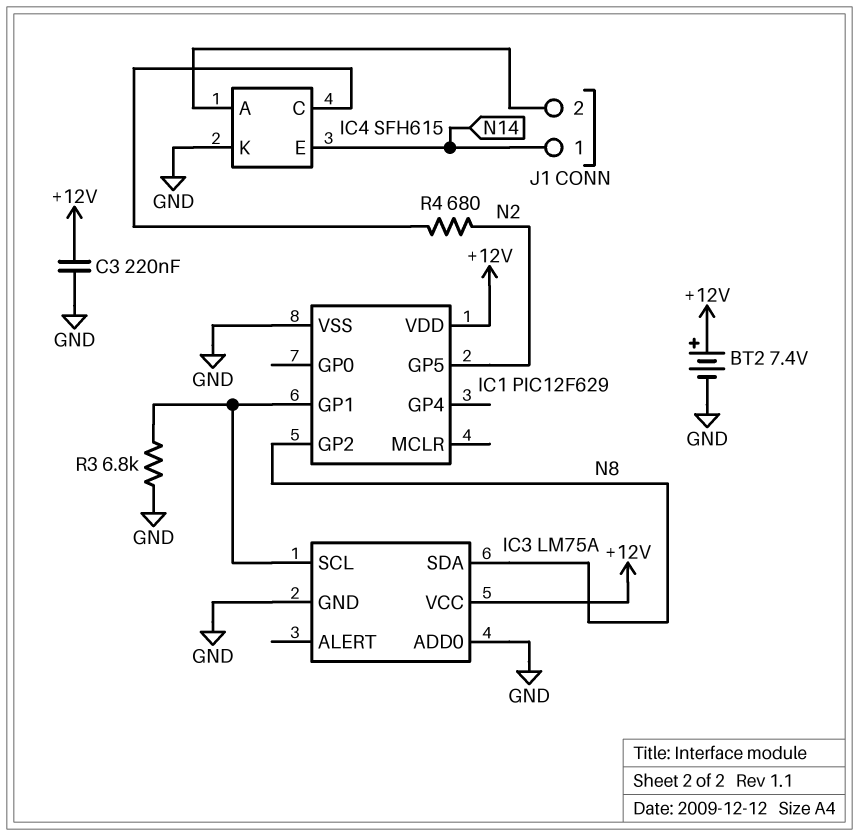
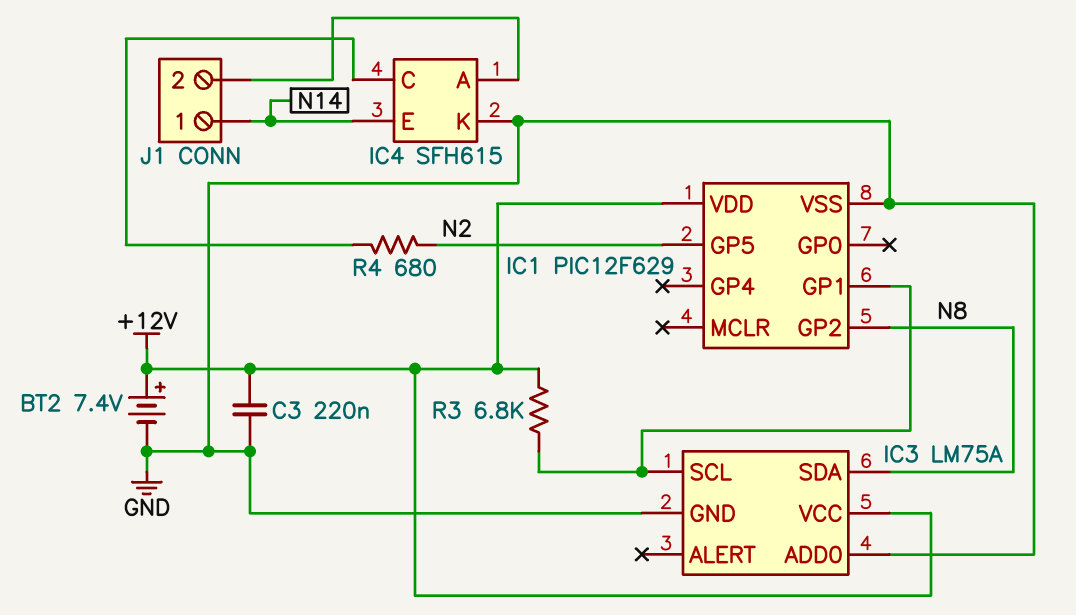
R3: 6.8k (GND, IC1/GP1) -> 6.8k (+12V, IC1/GP1)

